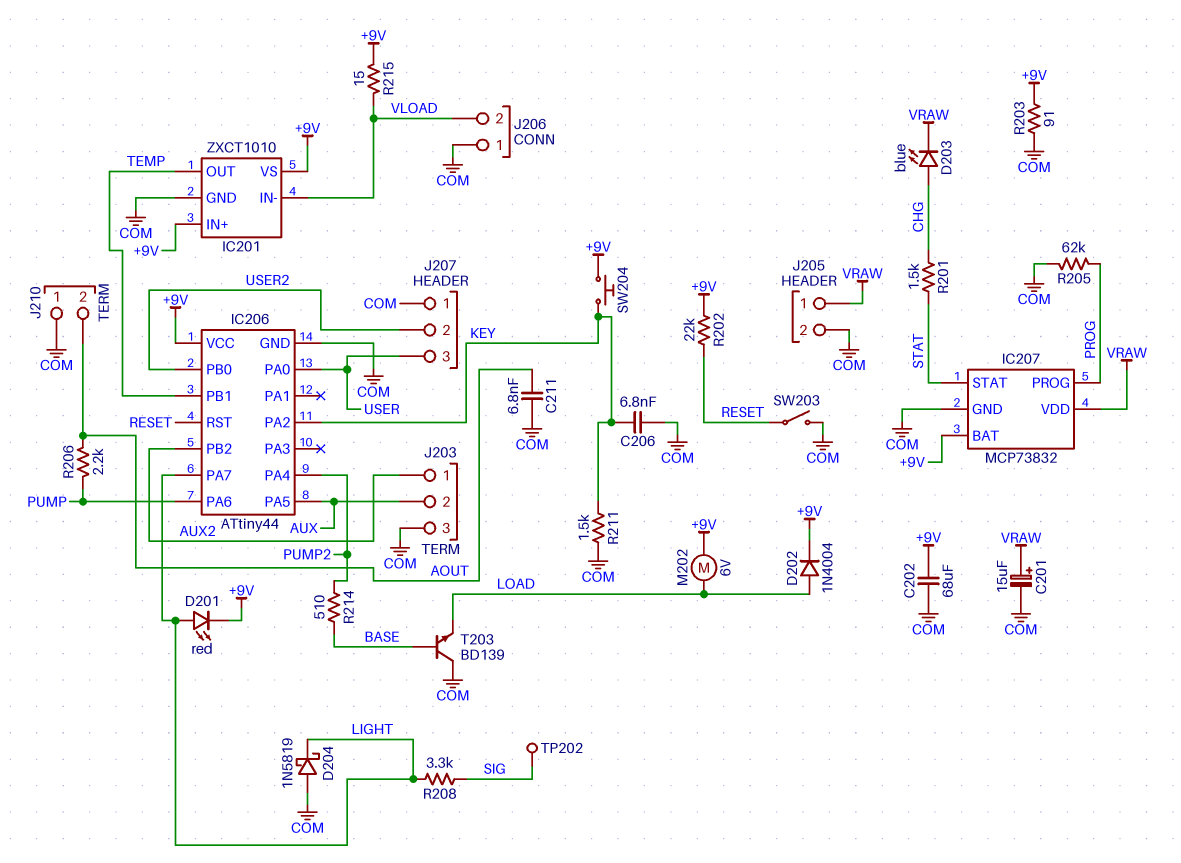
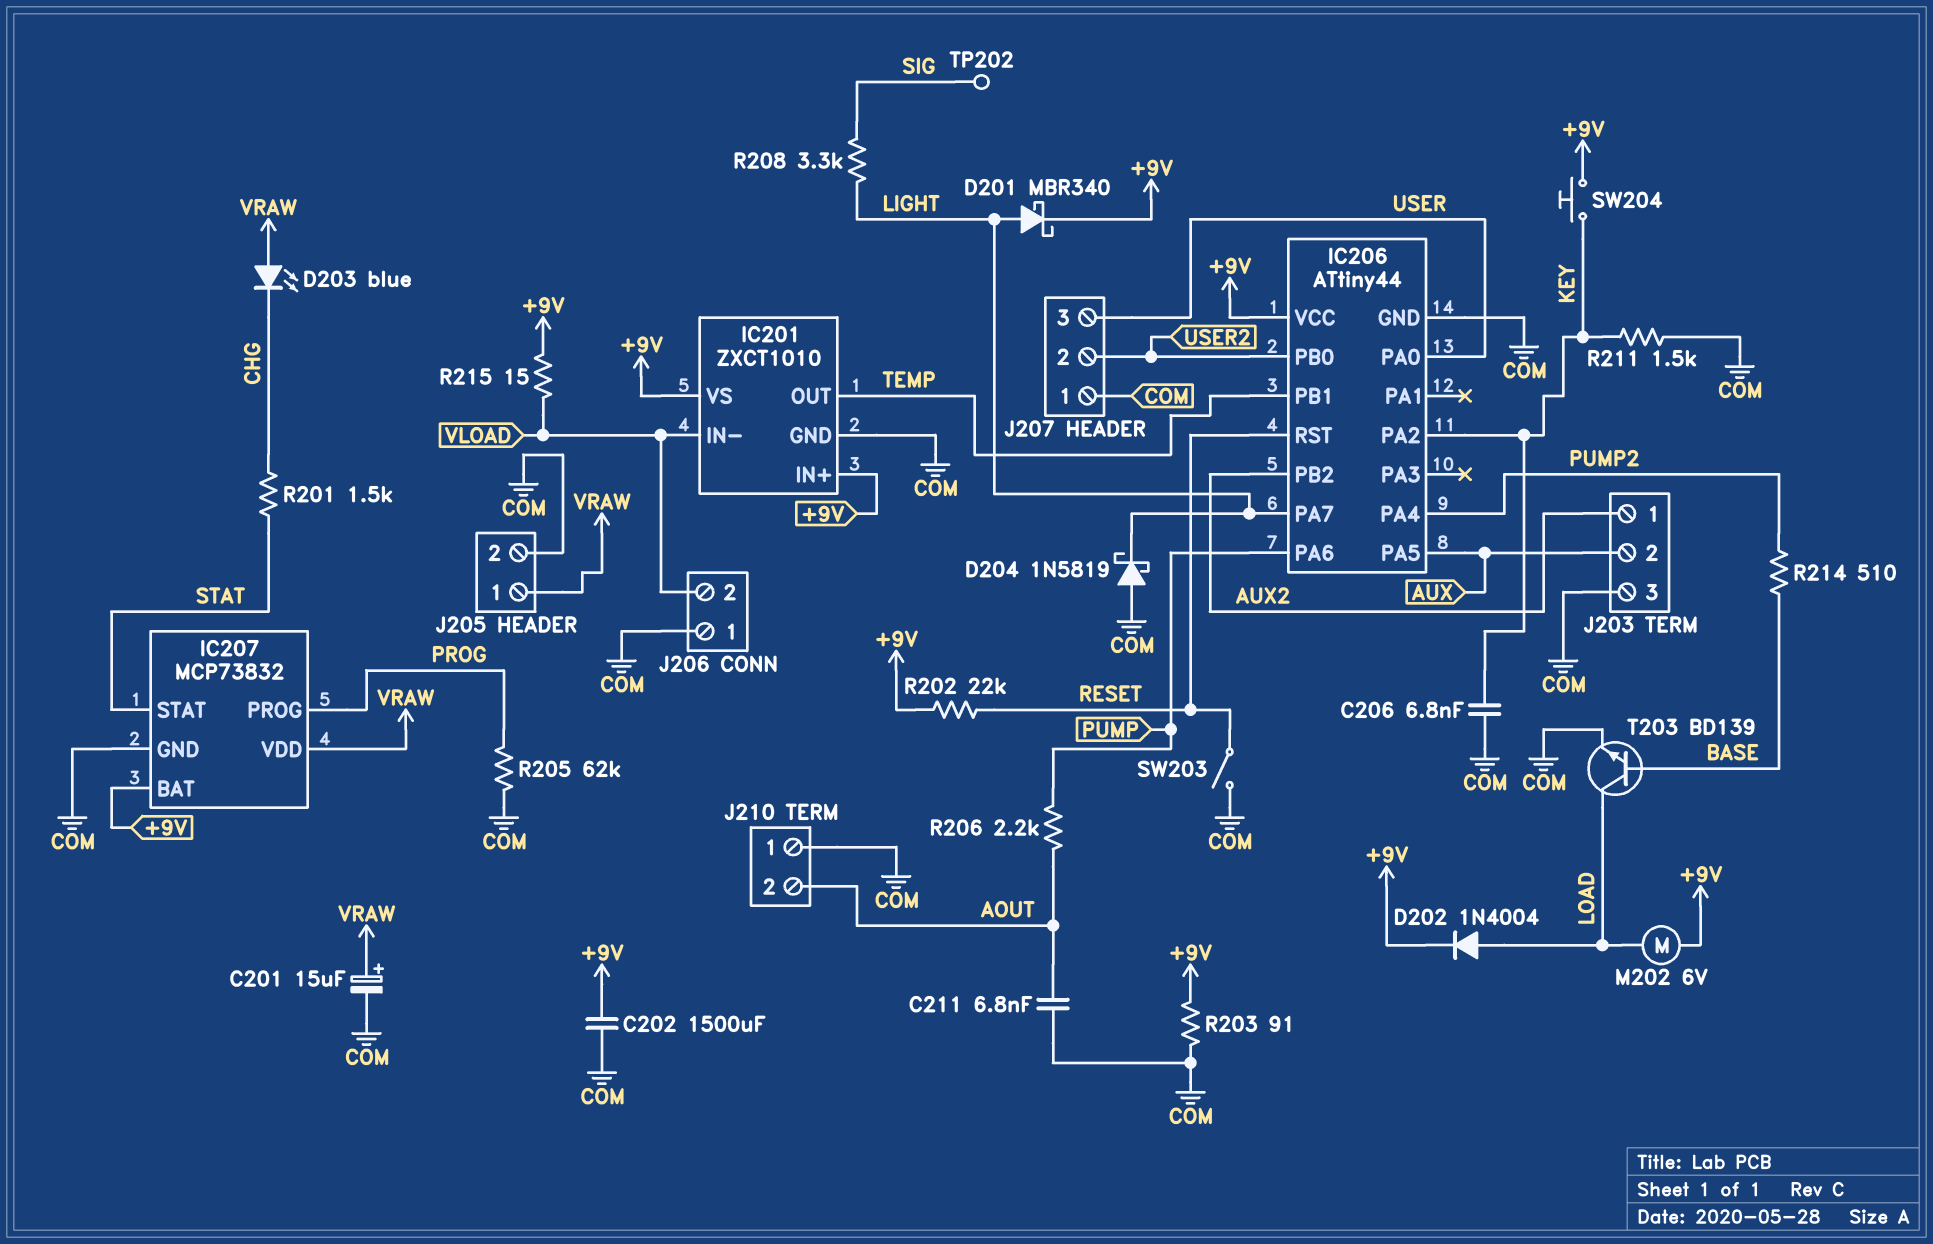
C202: 68uF (+9V, COM) -> 1500uF (+9V, COM)
D201: LED red (A LIGHT, K +9V) -> schottky MBR340 (A LIGHT, K +9V)
D203: LED blue (A CHG, K VRAW) -> LED blue (A VRAW, K CHG)
T203: NPN BD139 (B BASE, C COM, E LOAD) -> NPN BD139 (B BASE, C LOAD, E COM)

